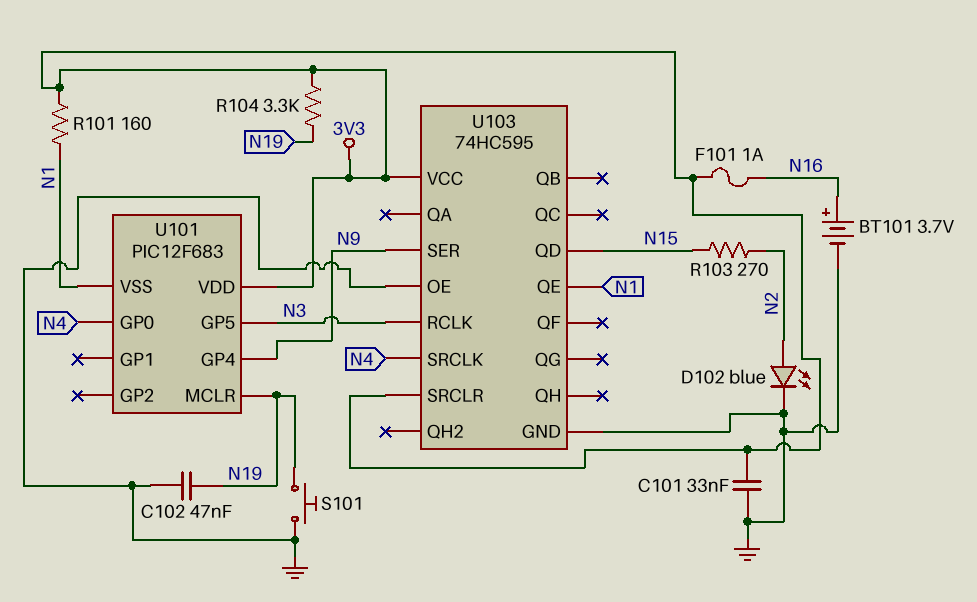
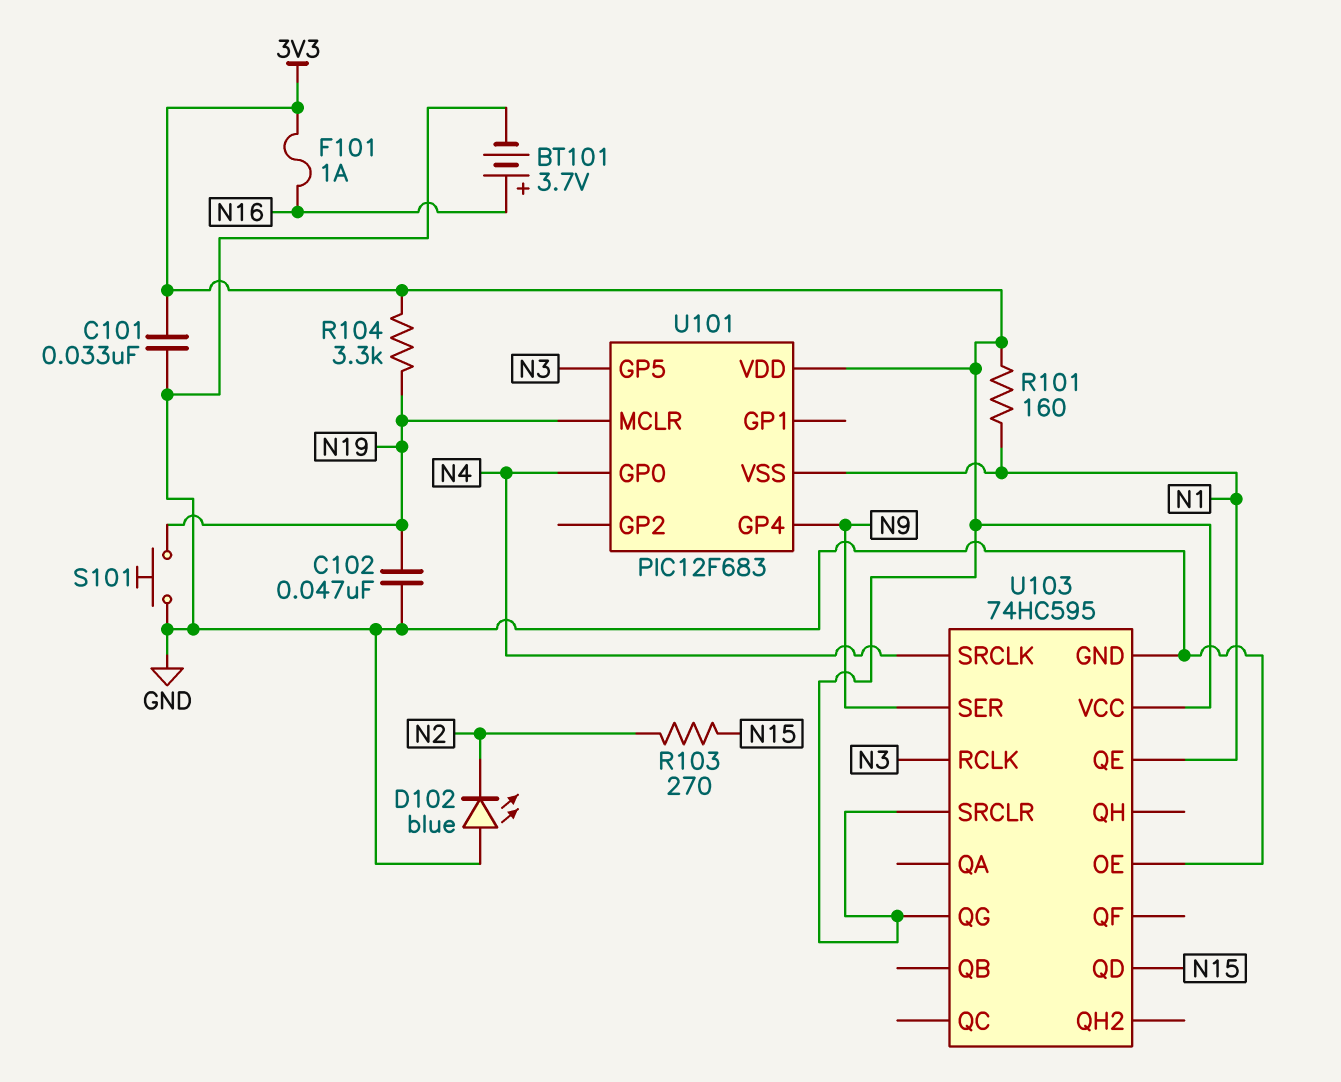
D102: LED blue (A N2, K GND) -> LED blue (A GND, K N2)
U103 pin QG: none -> 3V3

